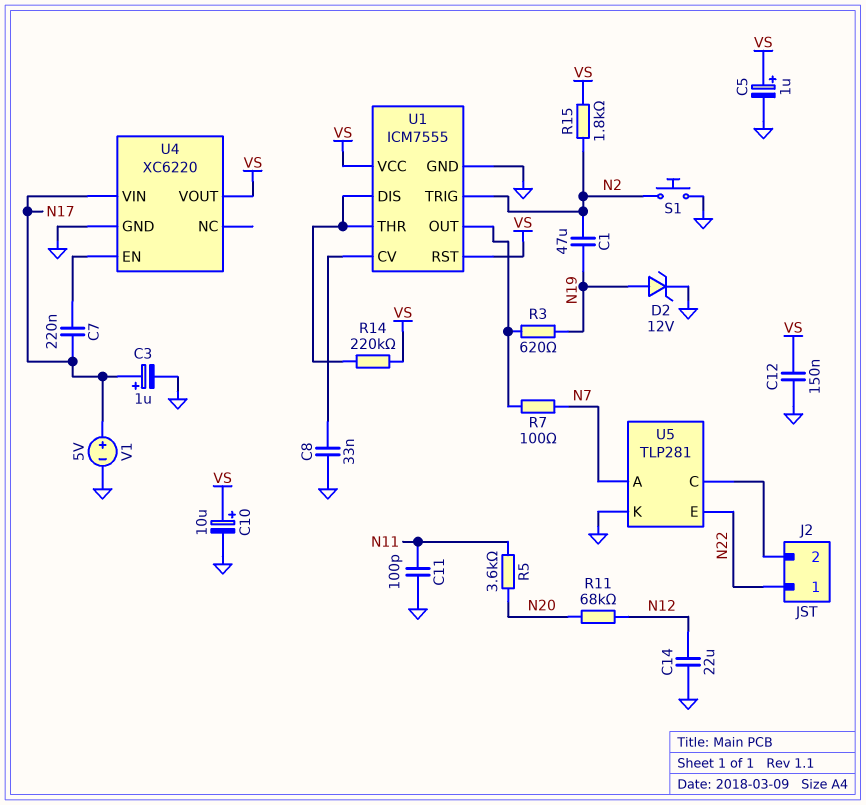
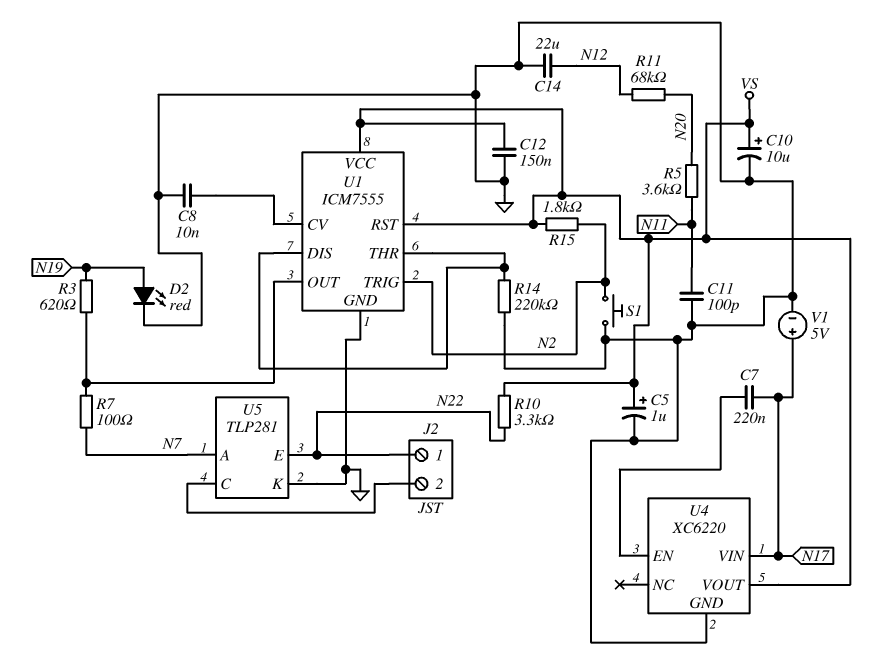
C1: 47uF (N2, N19) -> none
C3: 1uF (plus N17, minus GND) -> none
C8: 33nF (GND, U1/CV) -> 10nF (GND, U1/CV)
D2: zener 12V (A N19, K GND) -> LED red (A N19, K GND)
R10: none -> 3.3k (N22, VS)
R14: 220k (U1/DIS, VS) -> 220k (GND, U1/DIS)

